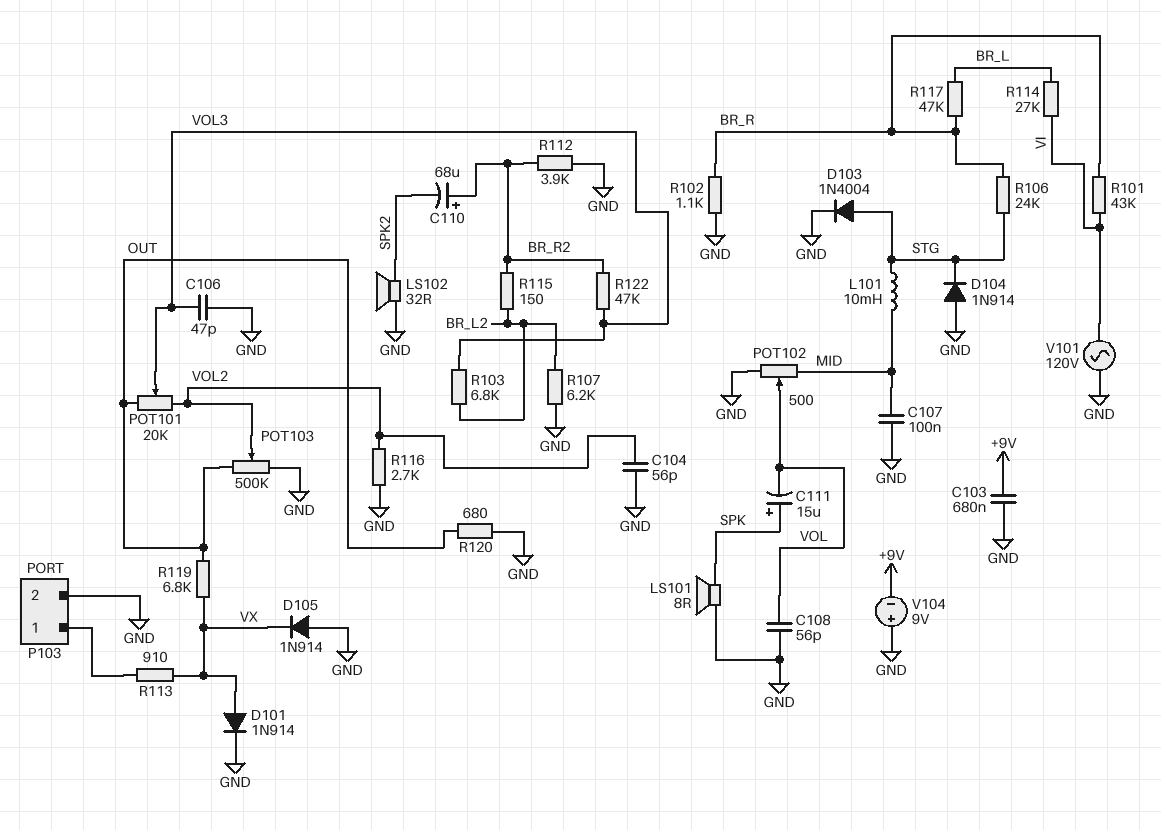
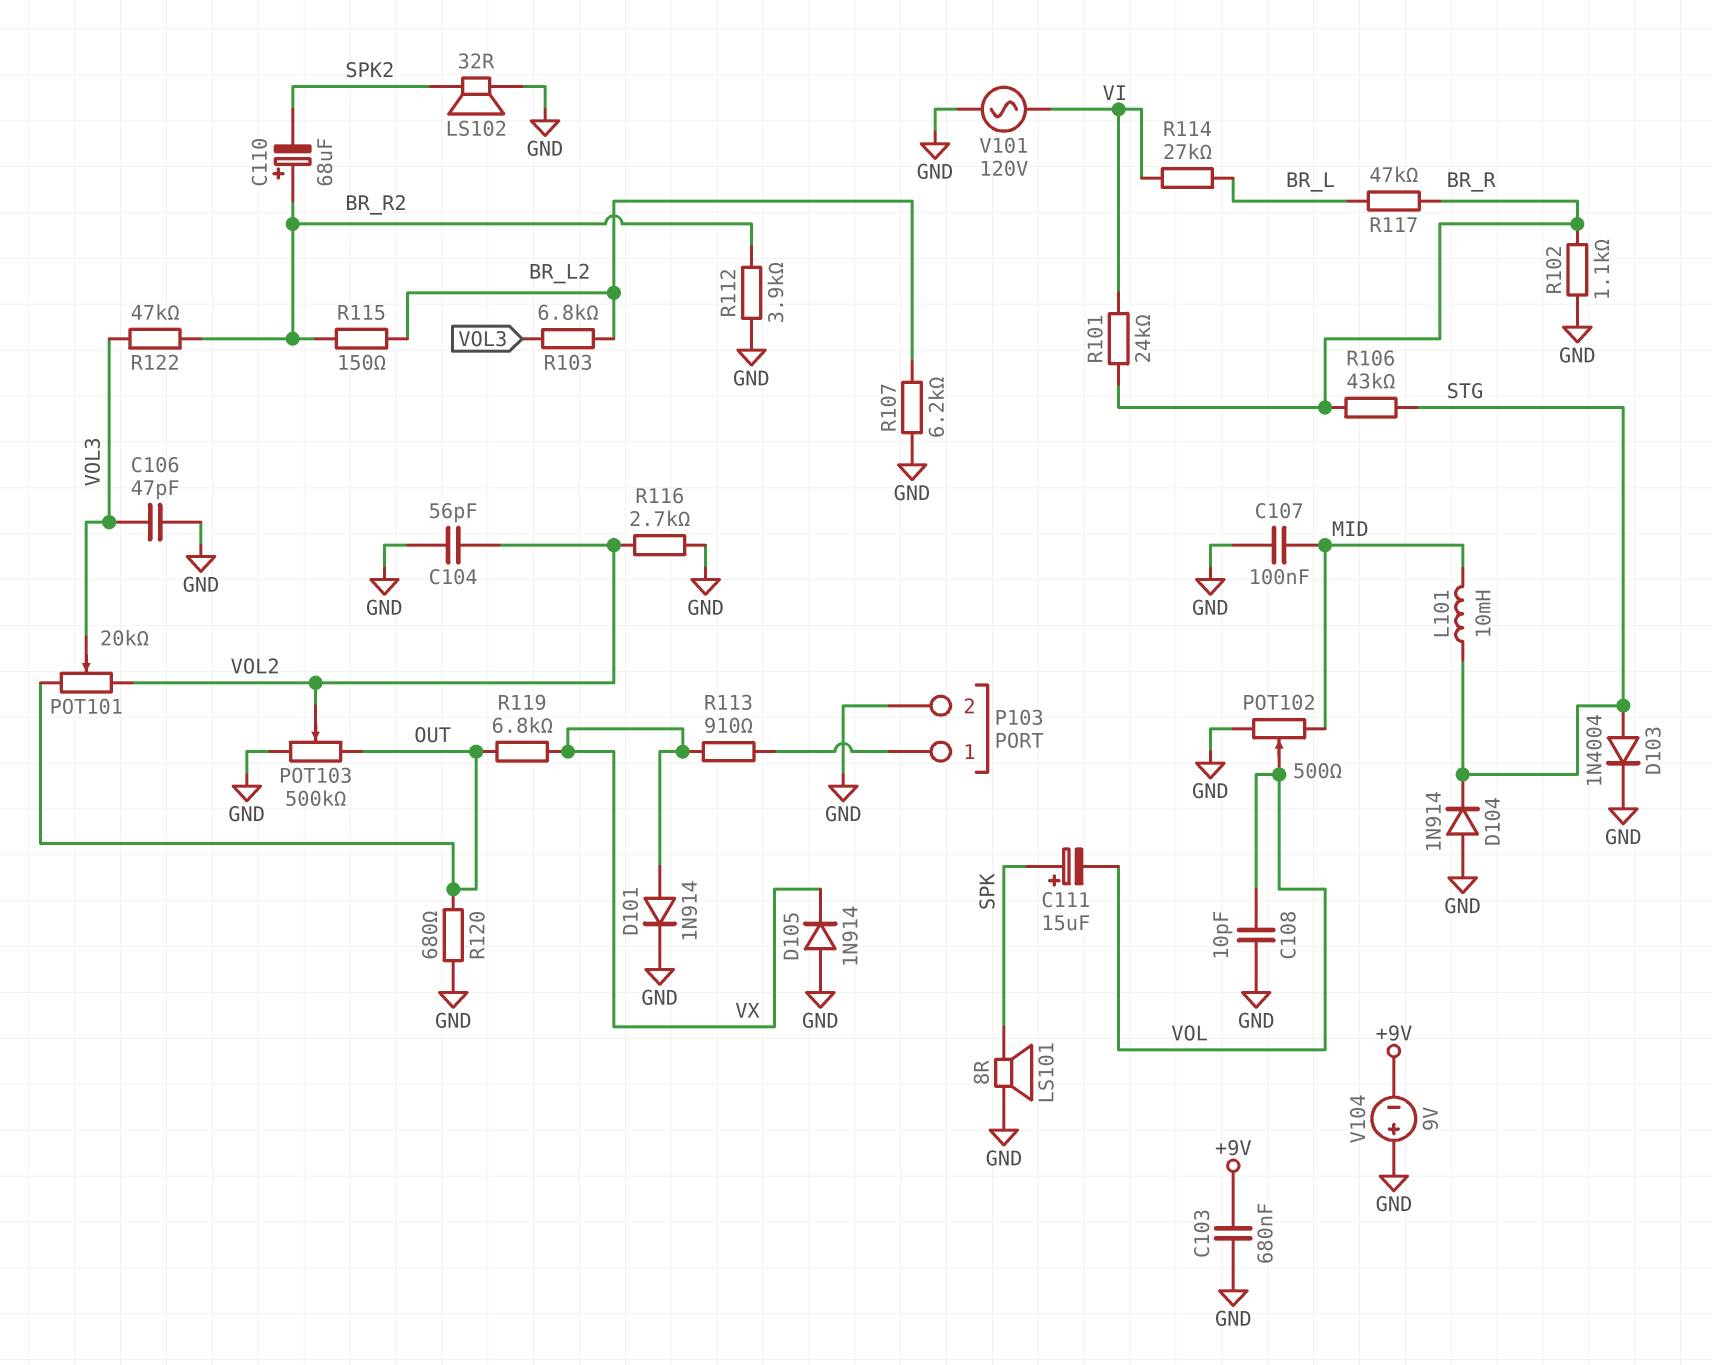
C108: 56pF (GND, VOL) -> 10pF (GND, VOL)
R101: 43k (BR_R, VI) -> 24k (BR_R, VI)
R106: 24k (BR_R, STG) -> 43k (BR_R, STG)

